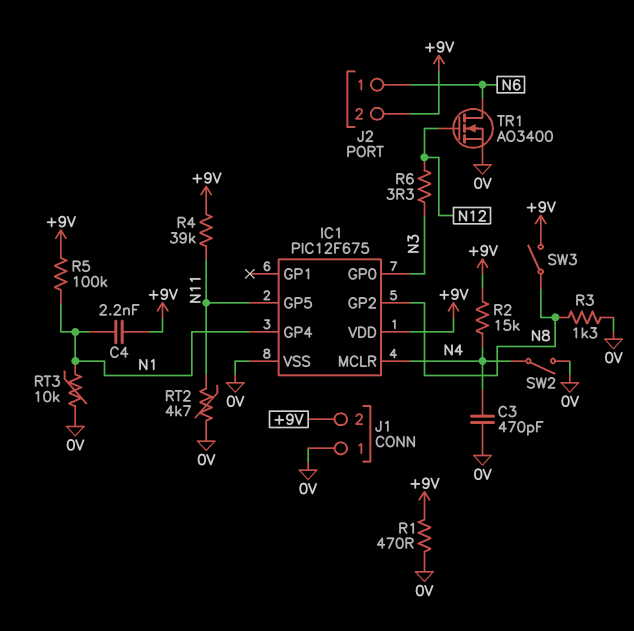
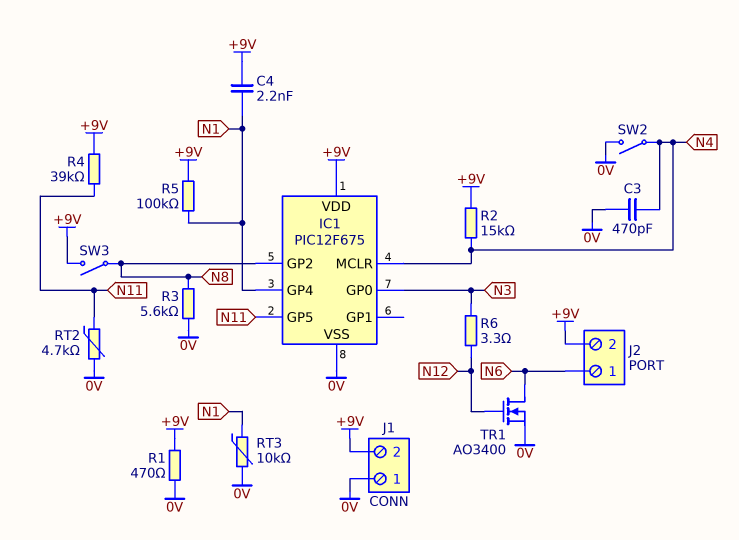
R3: 1.3k (0V, N8) -> 5.6k (0V, N8)

